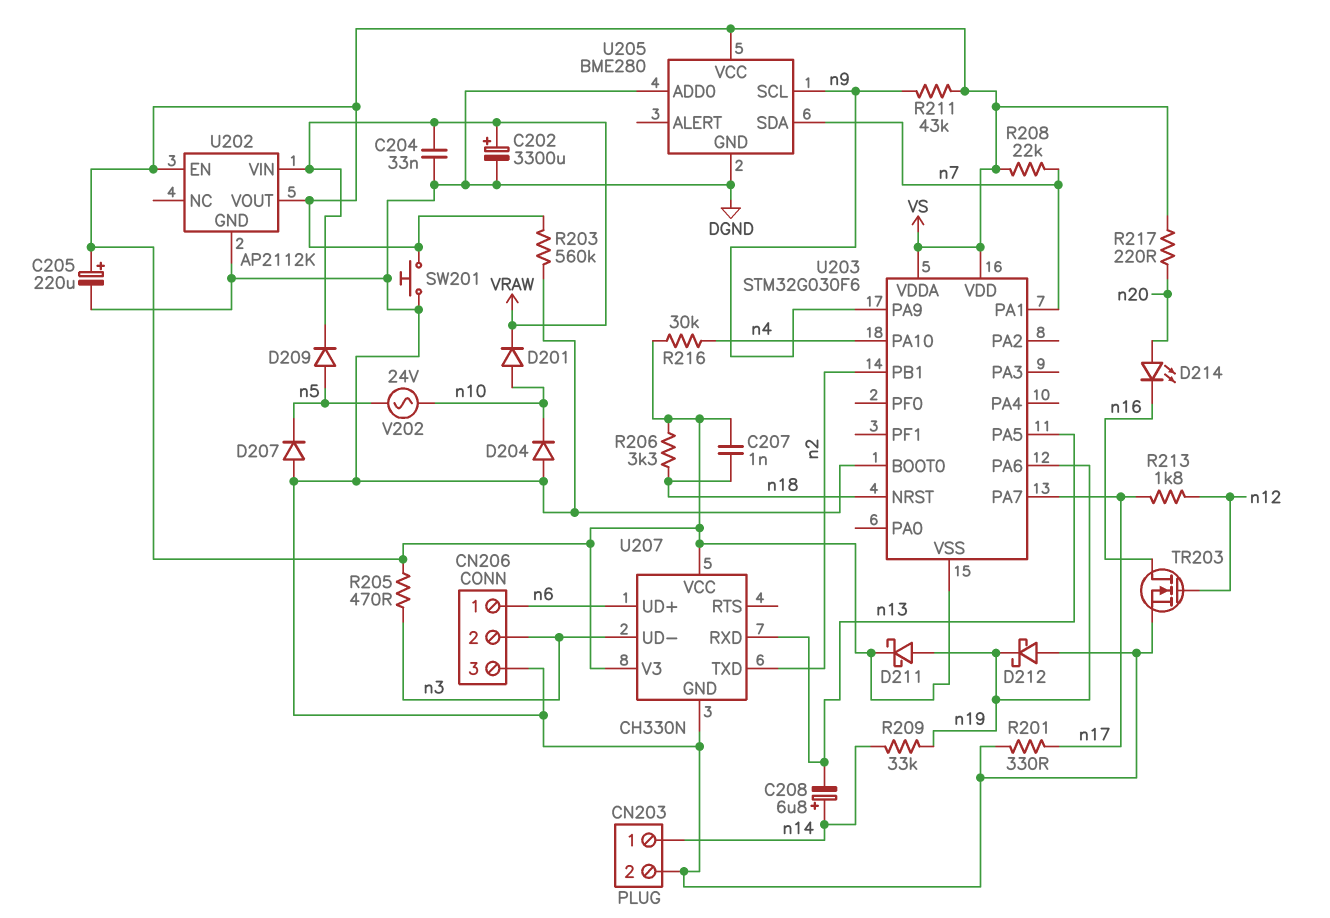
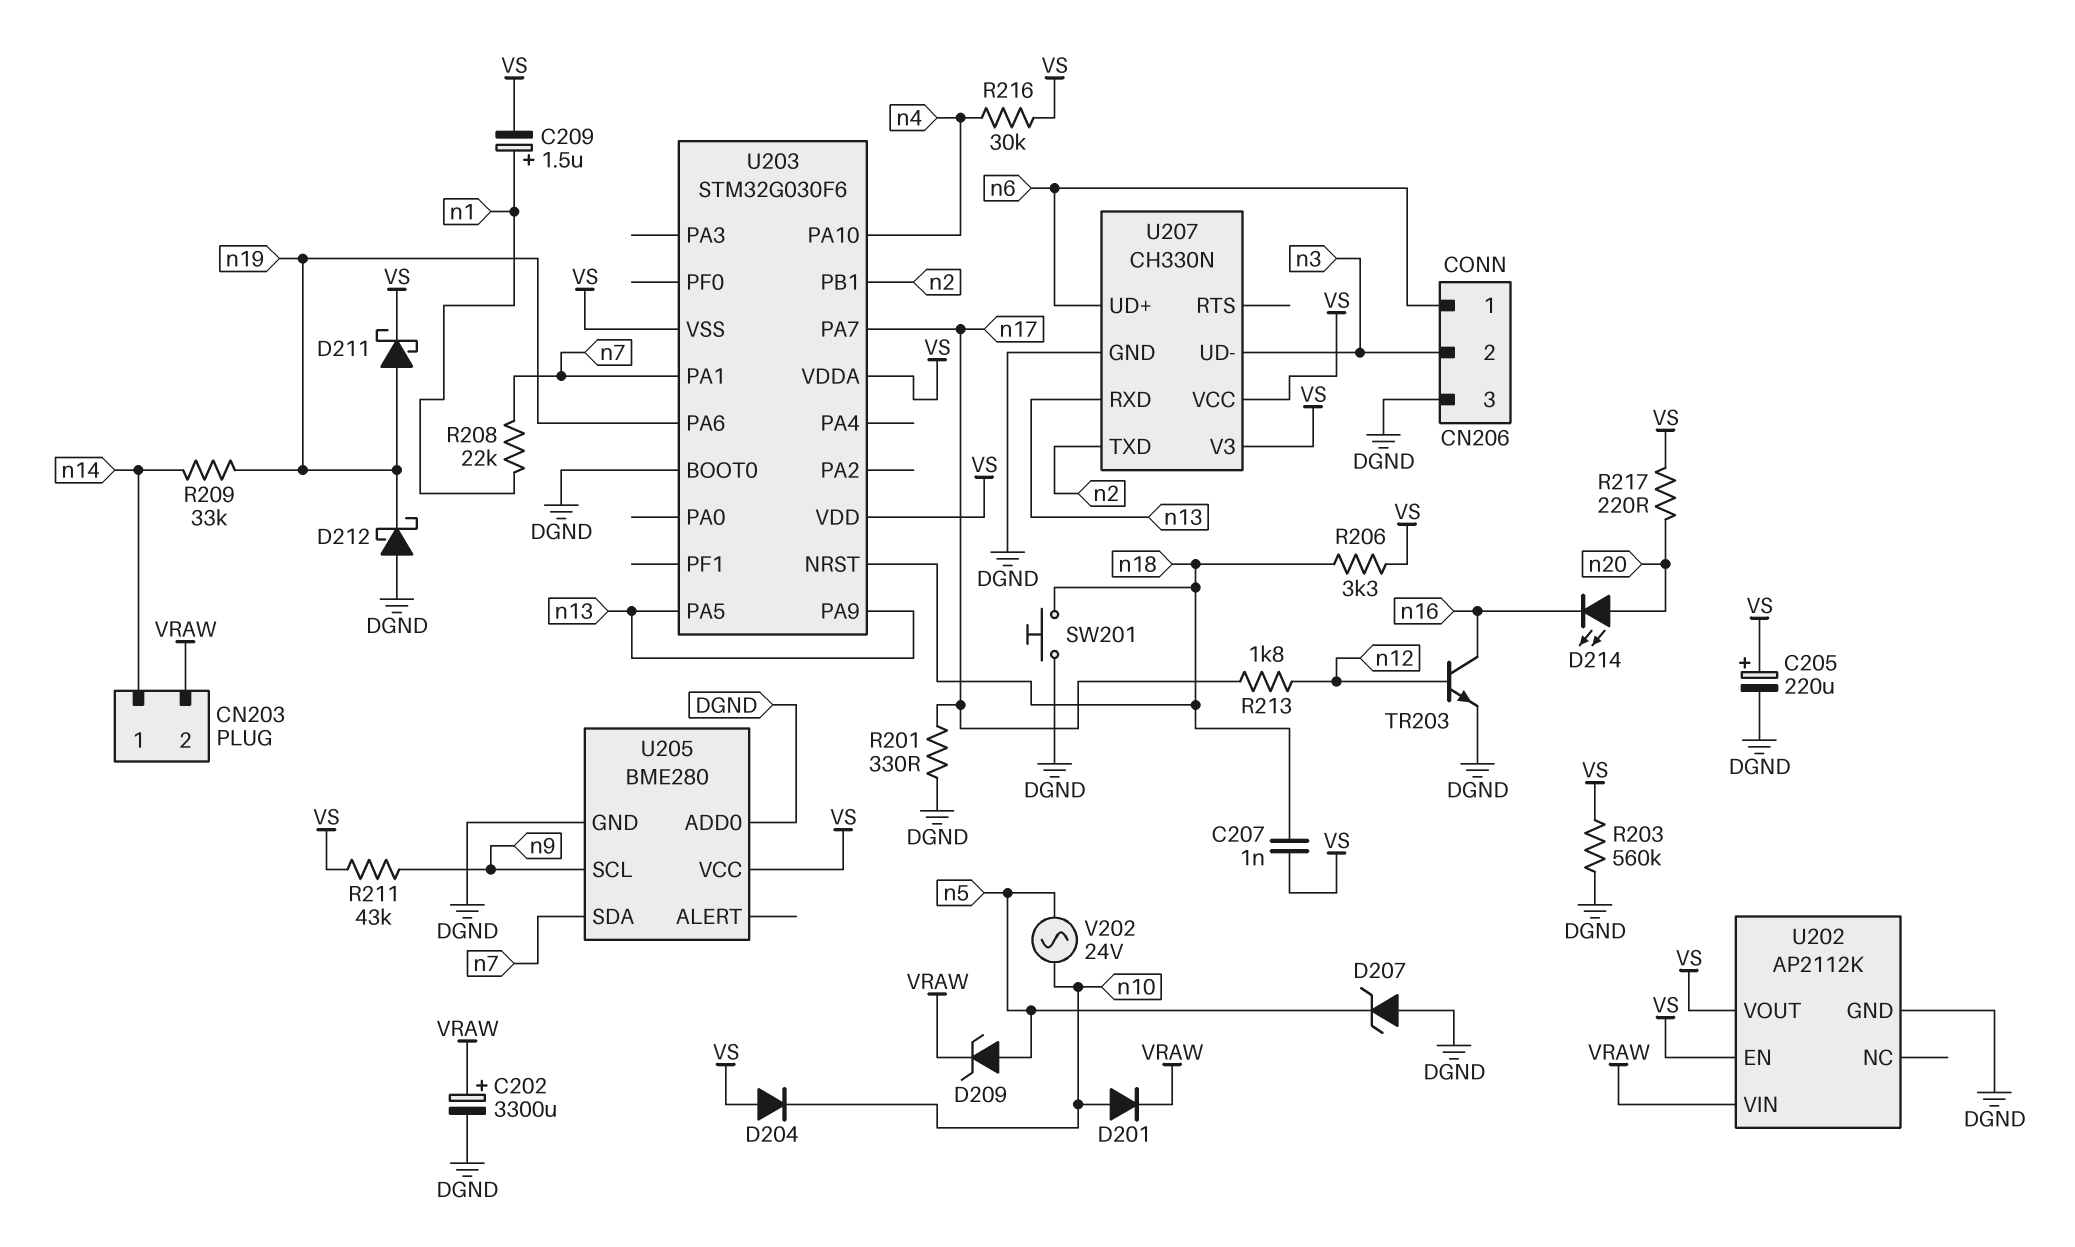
C204: 33nF (DGND, VRAW) -> none
C208: 6.8uF (plus n14, minus n13) -> none
C209: none -> 1.5uF (plus n1, minus VS)
CN203 pin 2: DGND -> VRAW
D204: diode (A DGND, K n10) -> diode (A VS, K n10)
D207: diode (A DGND, K n5) -> zener (A DGND, K n5)
D209: diode (A n5, K VRAW) -> zener (A n5, K VRAW)
R205: 470 (VS, n3) -> none
R208: 22k (VS, n7) -> 22k (n1, n7)
SW201: button (DGND, VS) -> button (DGND, n18)
TR203: NMOS (G n12, D n16, S DGND) -> NPN (B n12, C n16, E DGND)
U203 pin PA9: n9 -> n13

